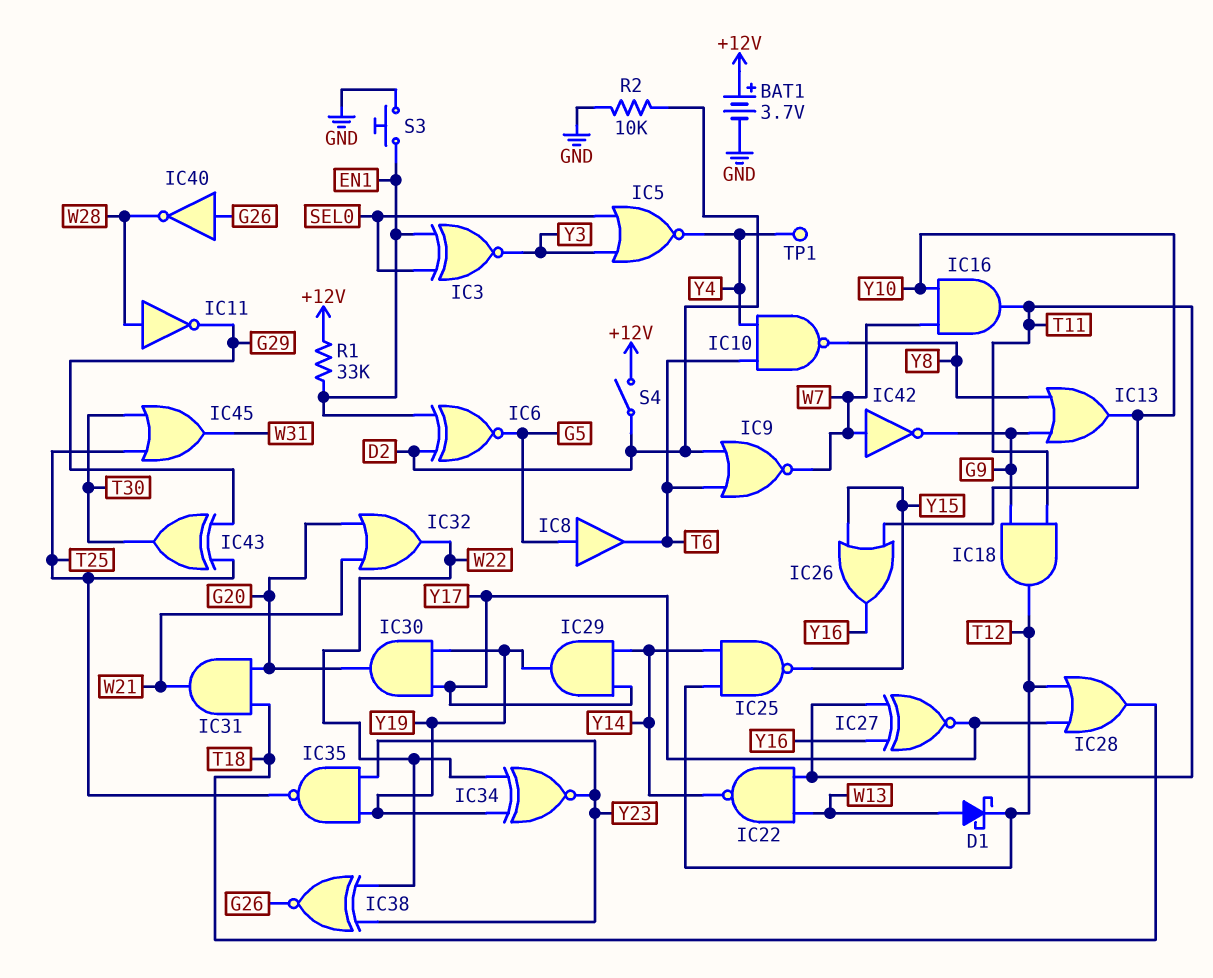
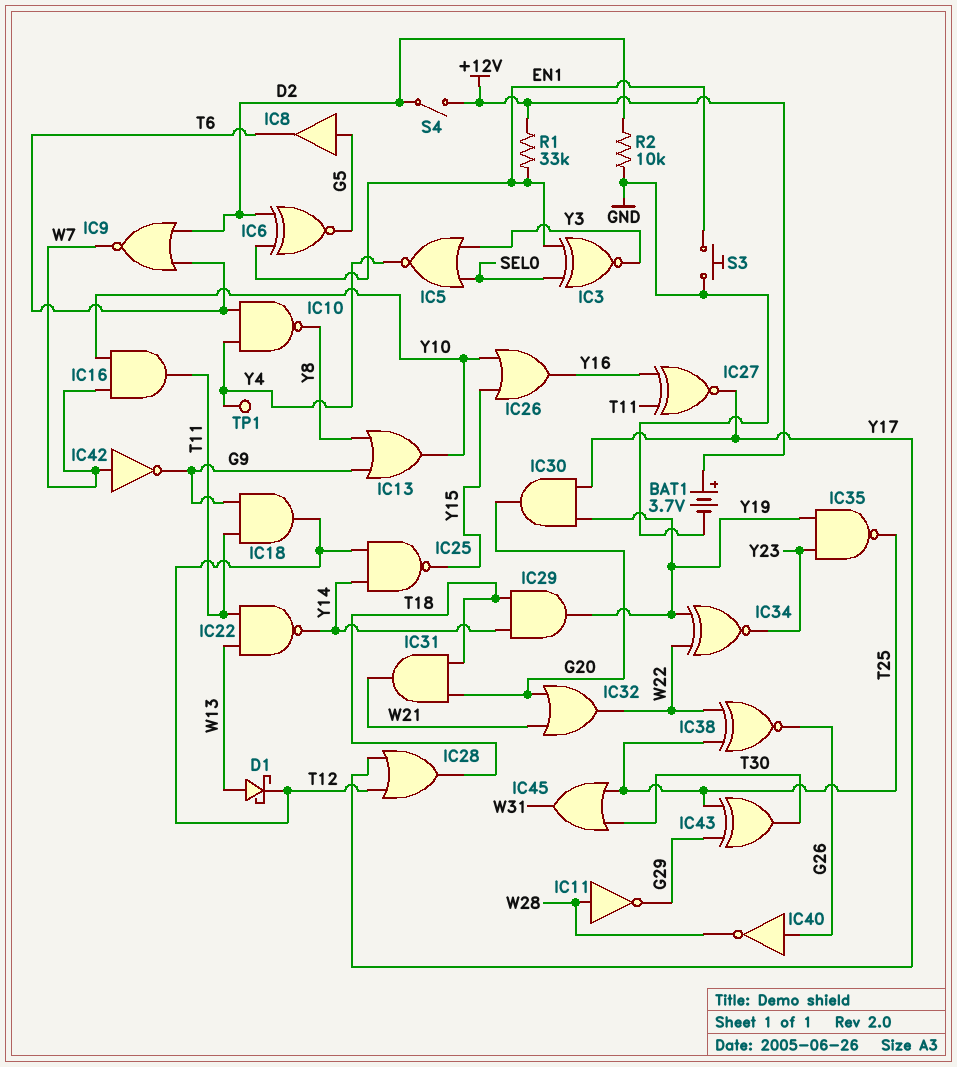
IC29: AND (in Y14, in Y17, out Y19) -> AND (in T18, in Y14, out Y19)
IC38: XNOR (in W22, in Y23, out G26) -> XNOR (in T25, in W22, out G26)

